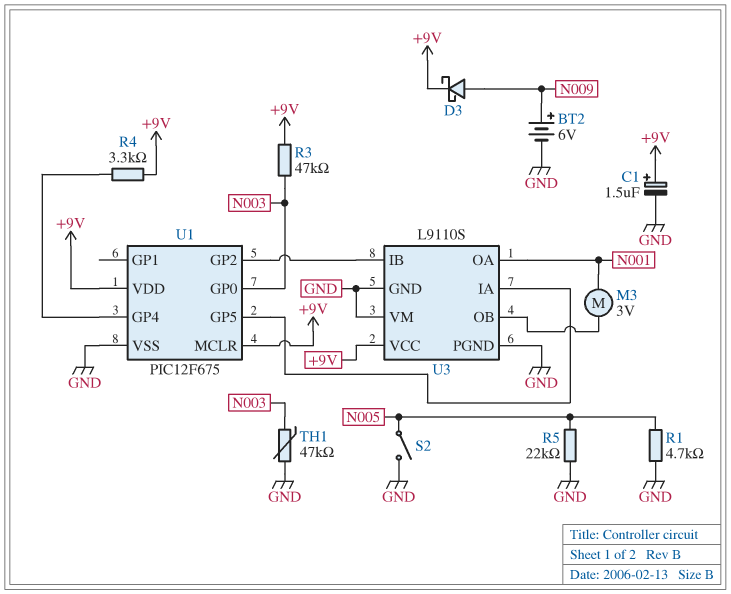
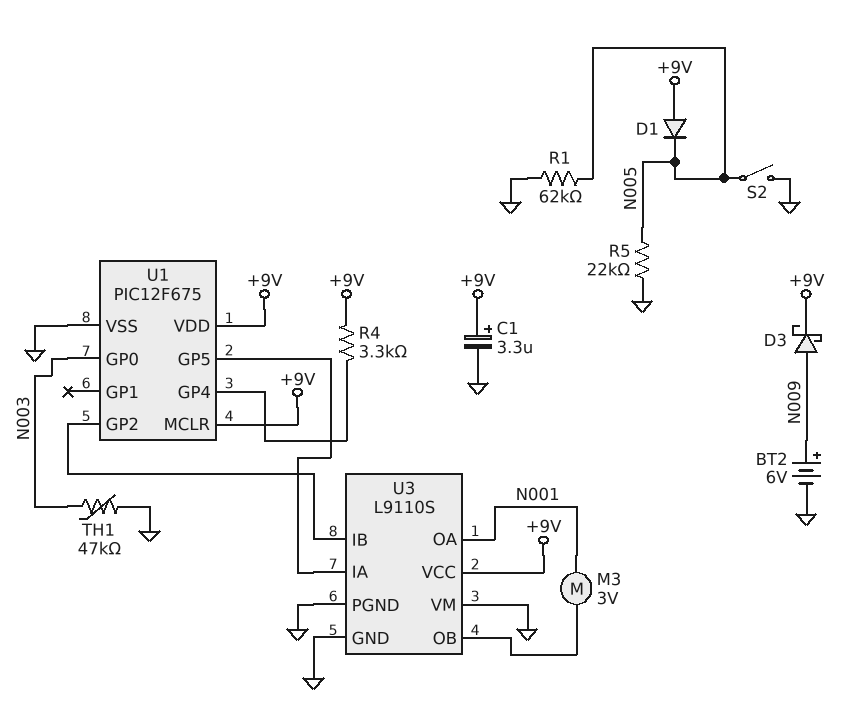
C1: 1.5uF (plus +9V, minus GND) -> 3.3uF (plus +9V, minus GND)
D1: none -> diode (A +9V, K N005)
R1: 4.7k (GND, N005) -> 62k (GND, N005)
R3: 47k (+9V, N003) -> none

